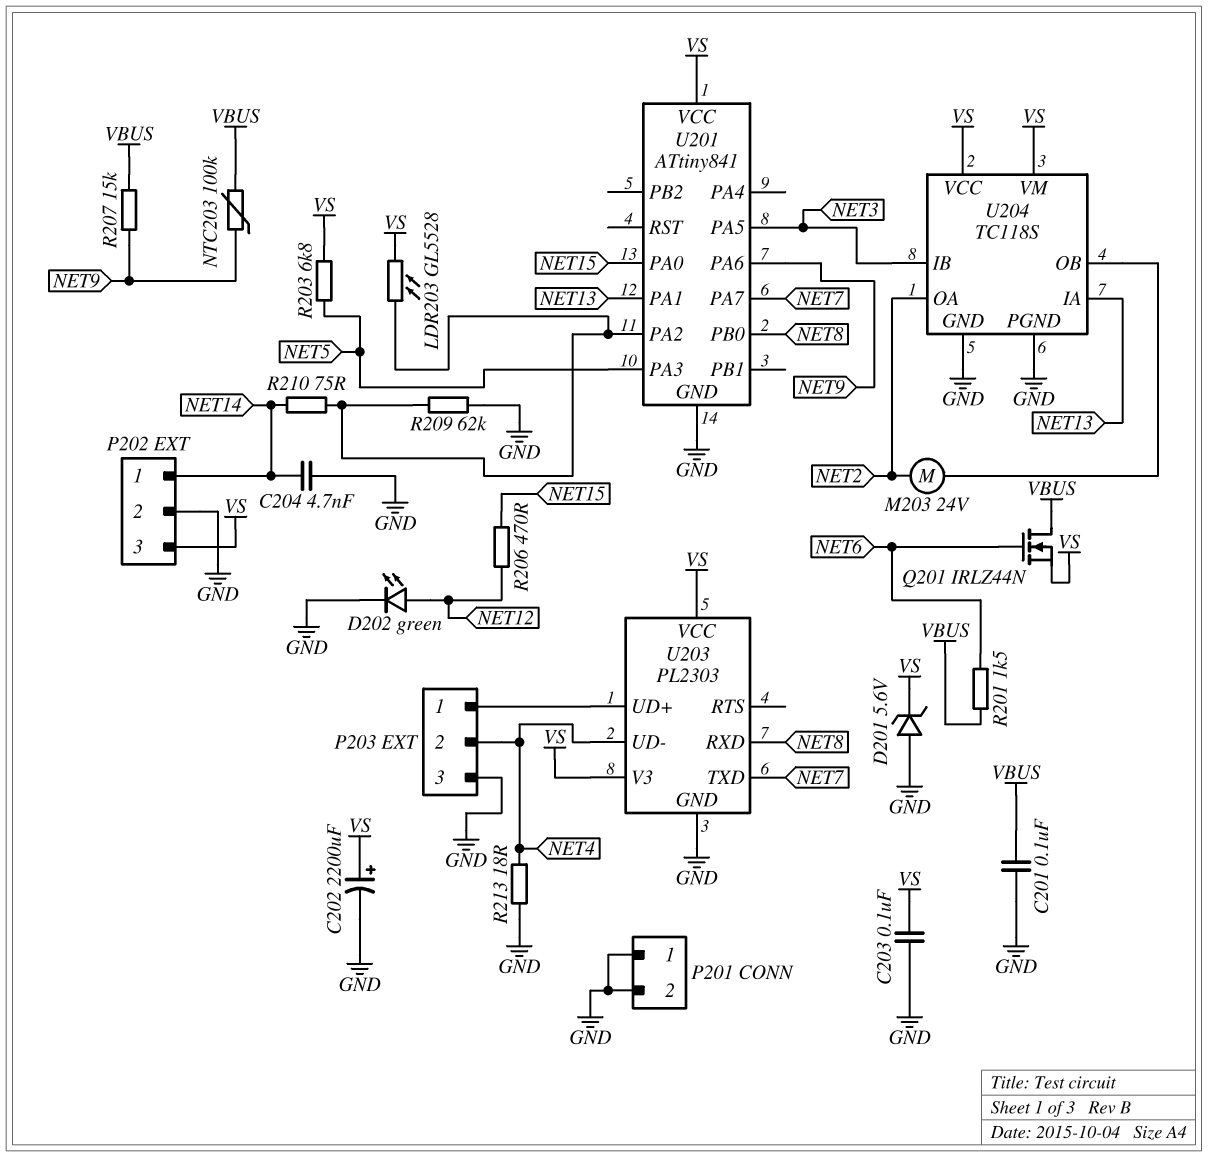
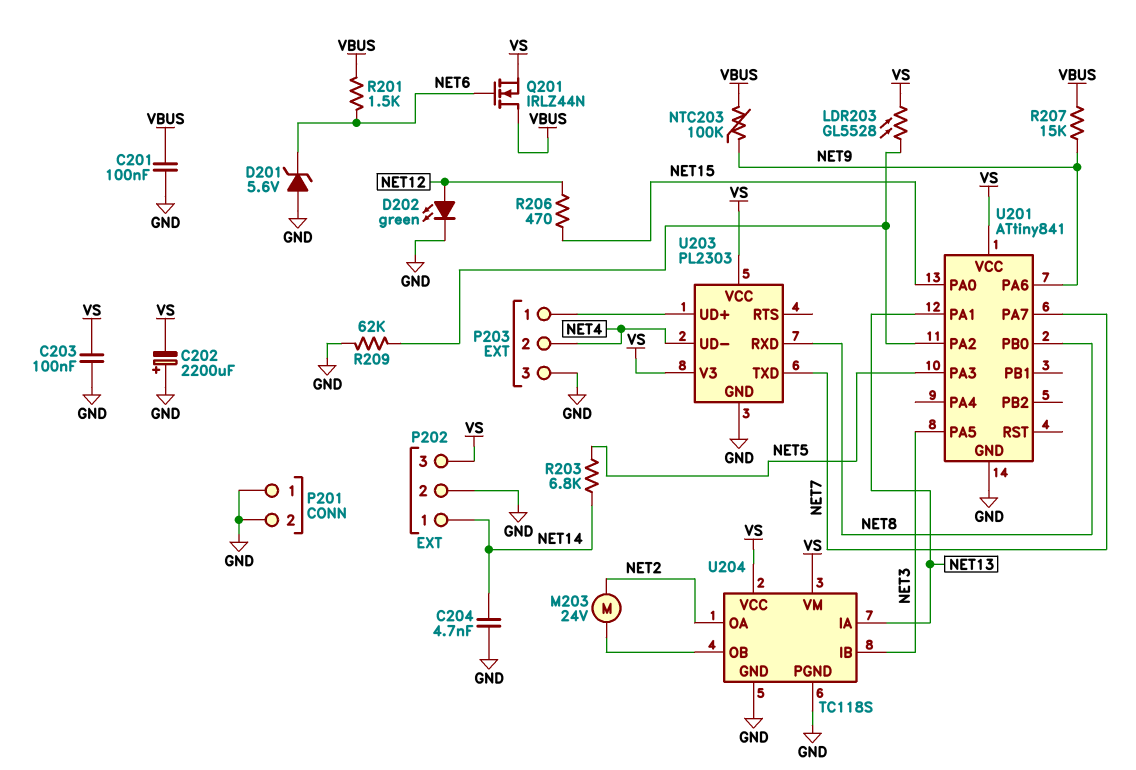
C202: 2200uF (plus VS, minus GND) -> 2200uF (plus GND, minus VS)
D201: zener 5.6V (A GND, K VS) -> zener 5.6V (A GND, K NET6)
R203: 6.8k (NET5, VS) -> 6.8k (NET5, NET14)
R210: 75 (NET14, U201/PA2) -> none
R213: 18 (GND, NET4) -> none

